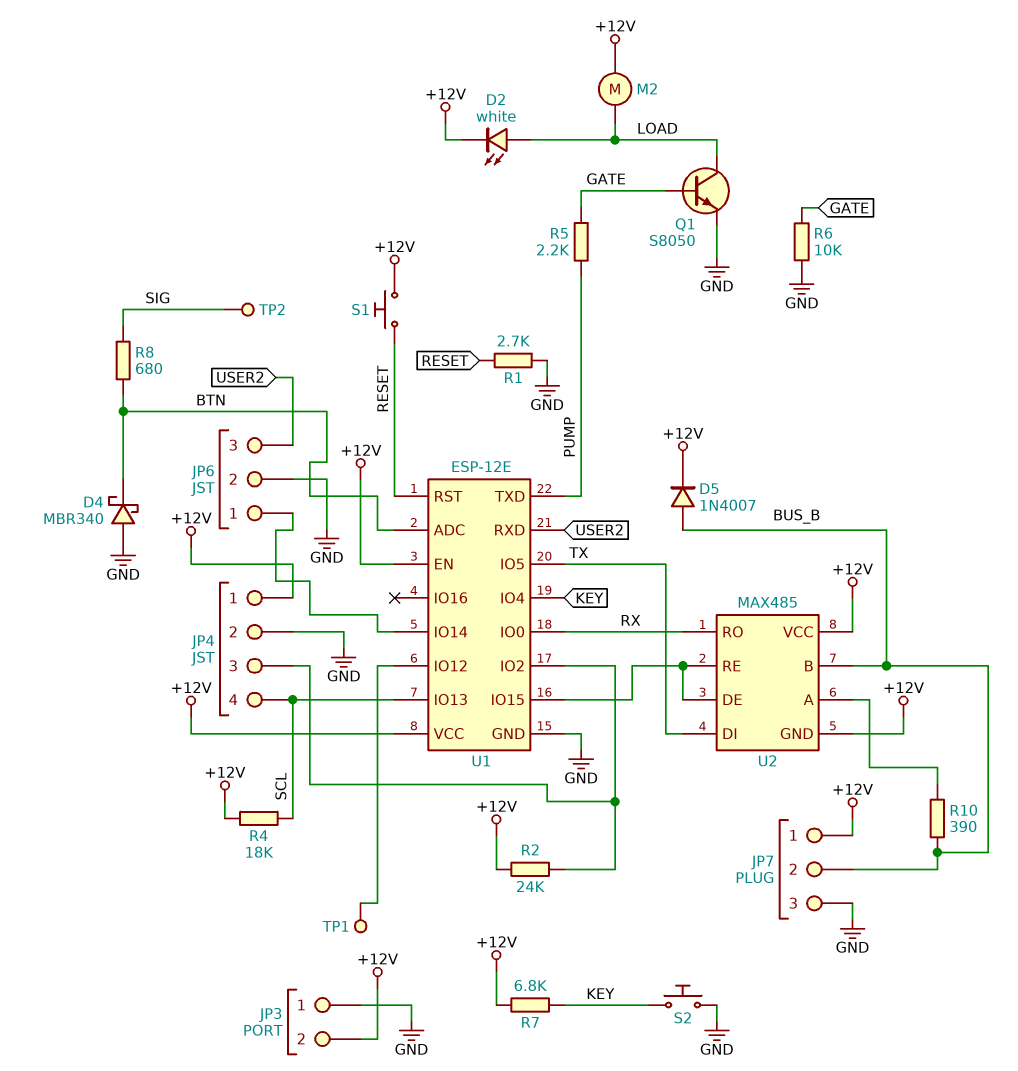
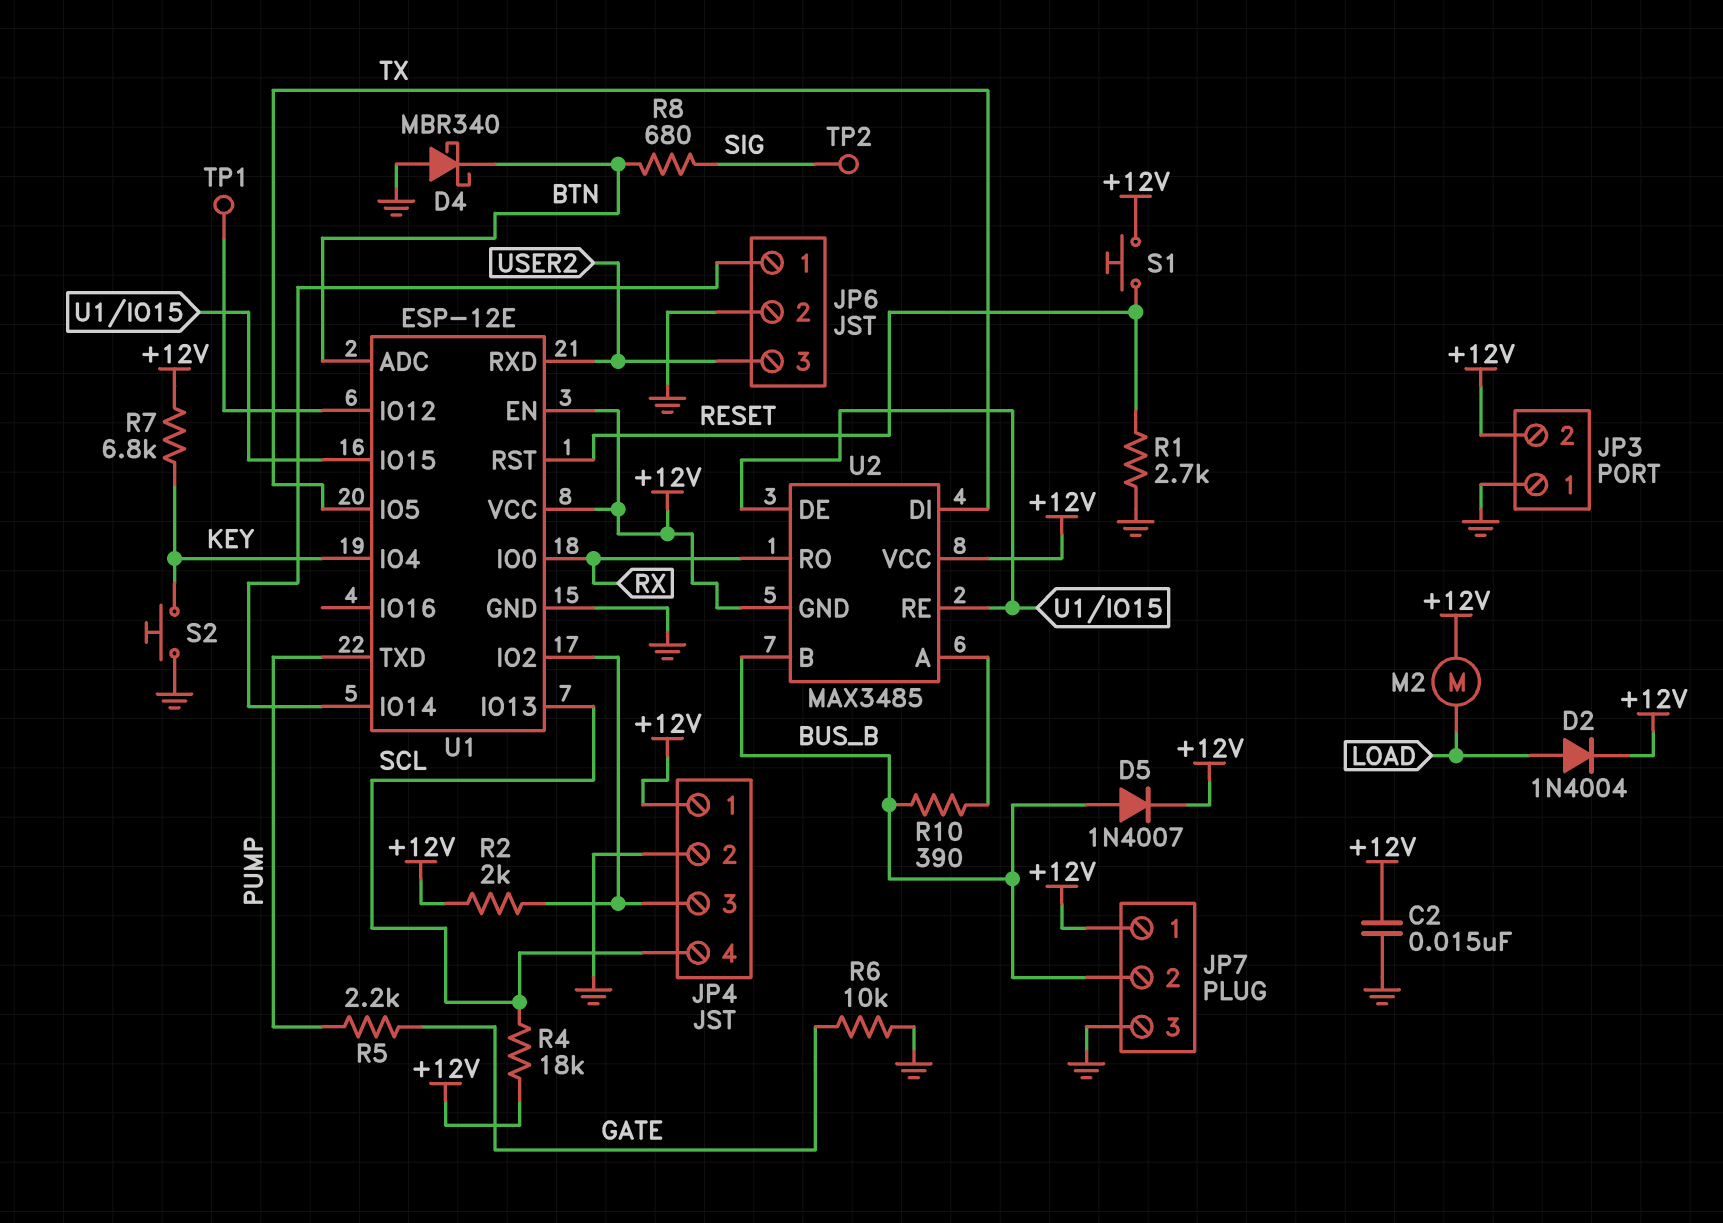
C2: none -> 15nF (+12V, GND)
D2: LED white (A LOAD, K +12V) -> diode 1N4004 (A LOAD, K +12V)
Q1: NPN S8050 (B GATE, C LOAD, E GND) -> none
R2: 24k (+12V, JP4/3) -> 2k (+12V, JP4/3)
U2: MAX485 -> MAX3485

